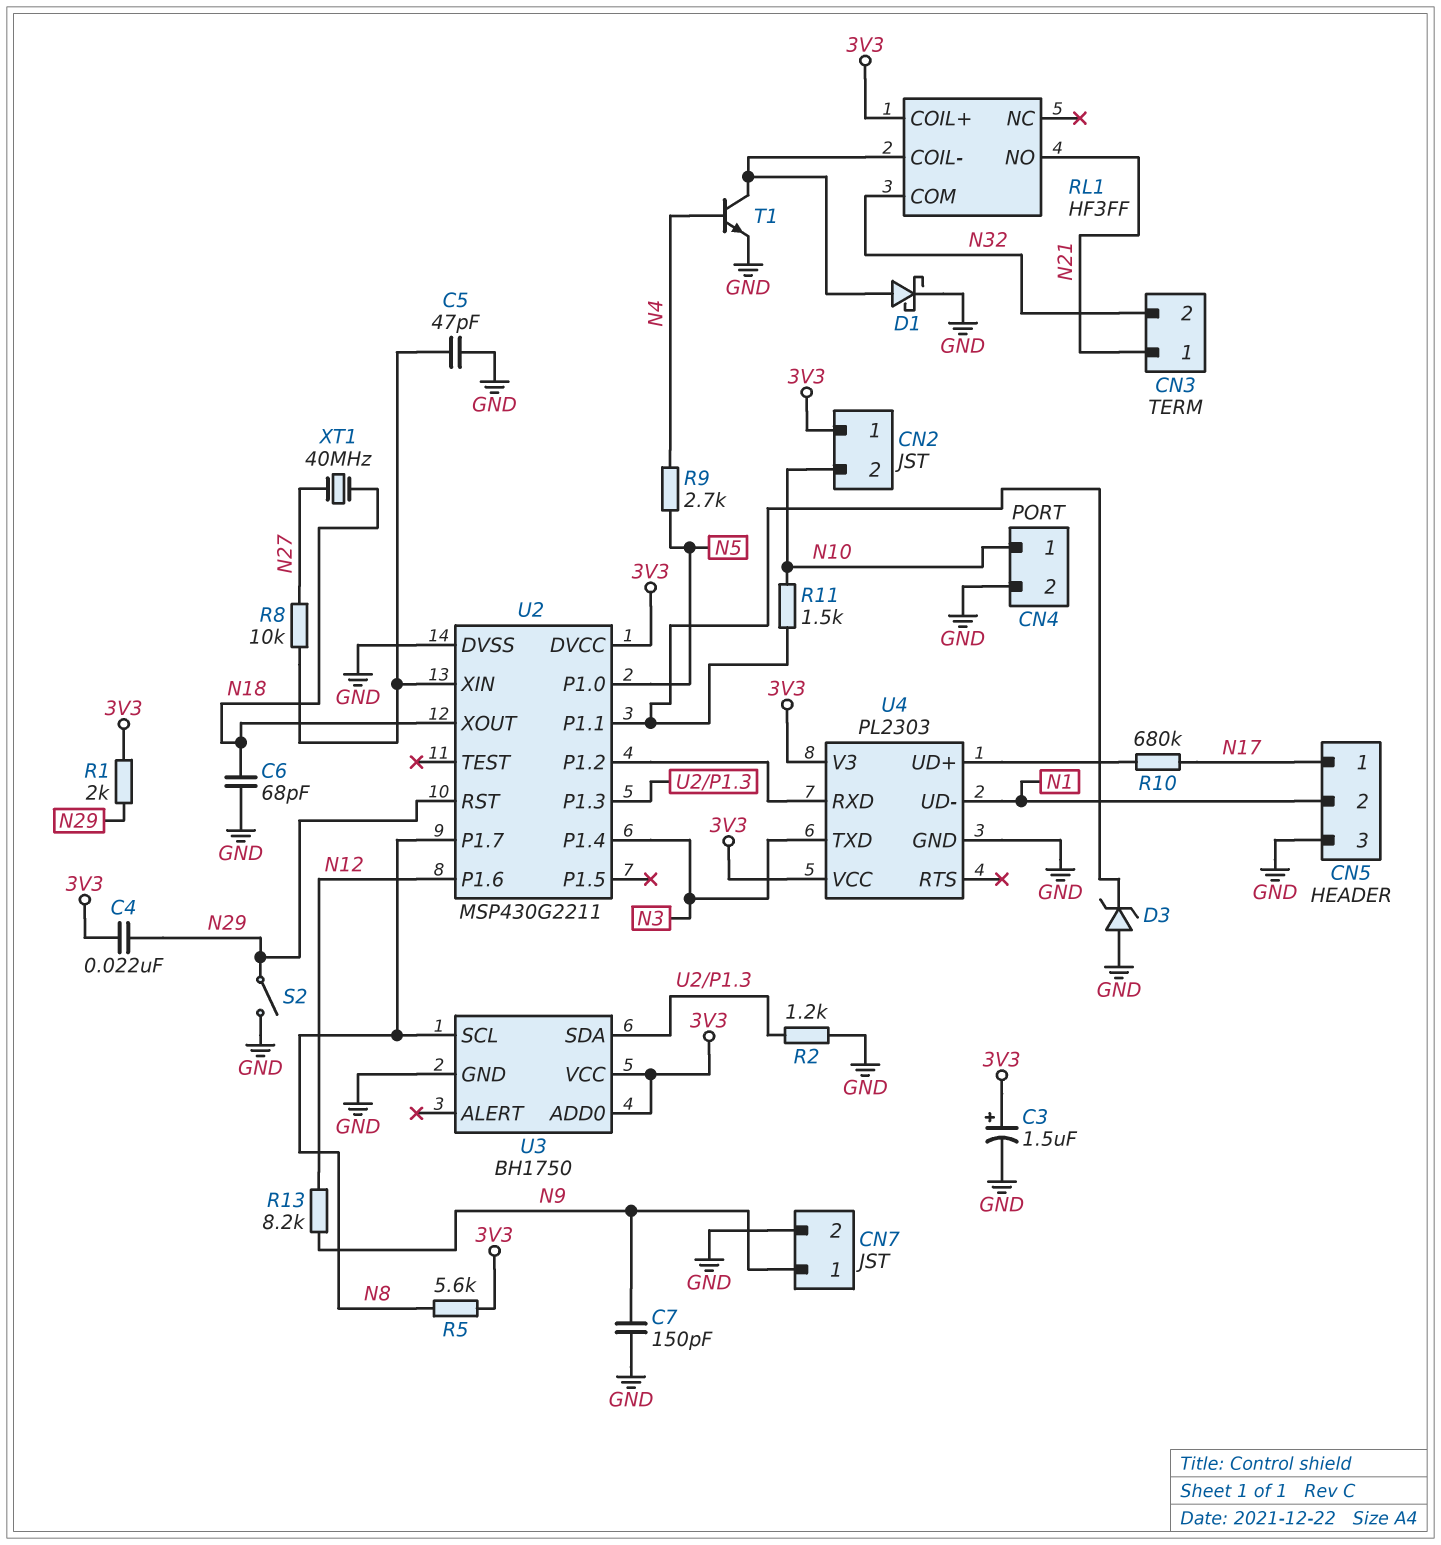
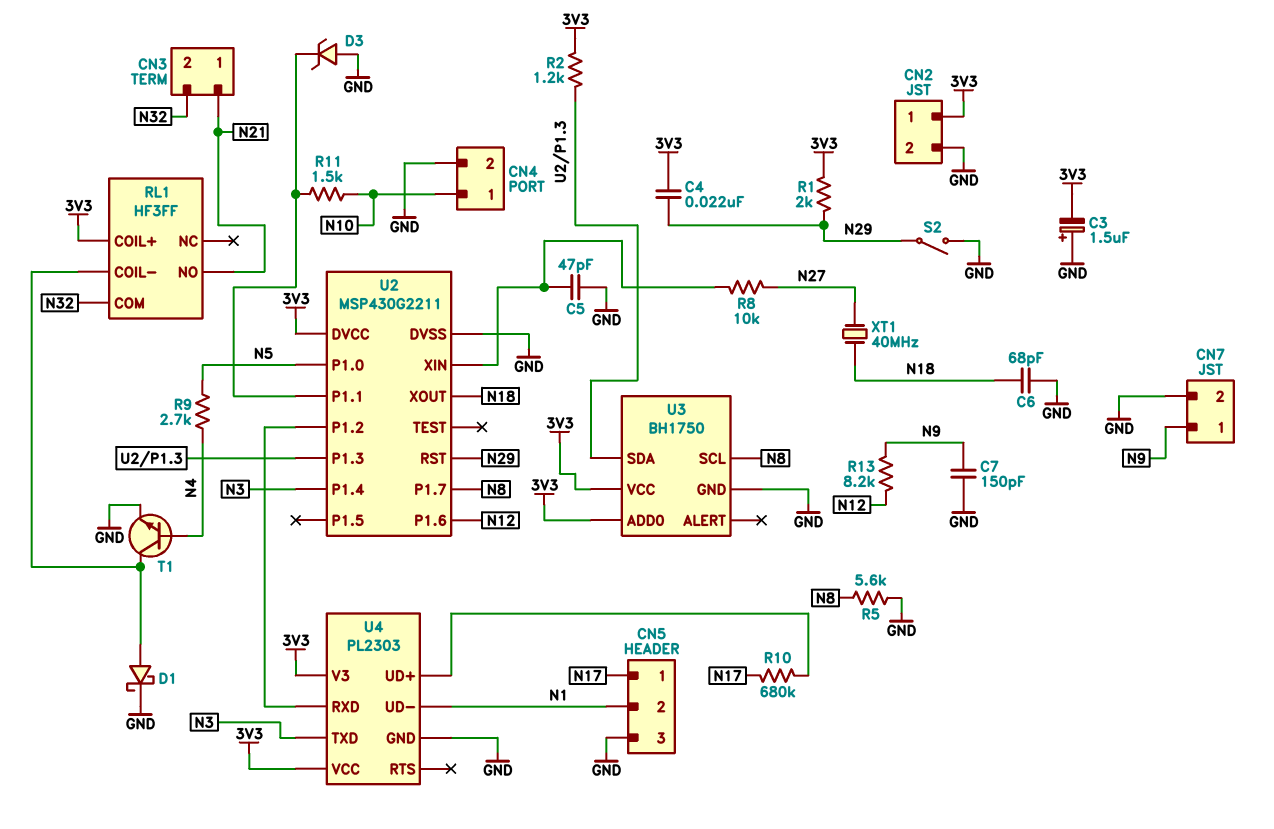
C3: 1.5uF (plus 3V3, minus GND) -> 1.5uF (plus GND, minus 3V3)
CN2 pin 2: N10 -> GND
R2: 1.2k (GND, U2/P1.3) -> 1.2k (3V3, U2/P1.3)
R5: 5.6k (3V3, N8) -> 5.6k (GND, N8)

